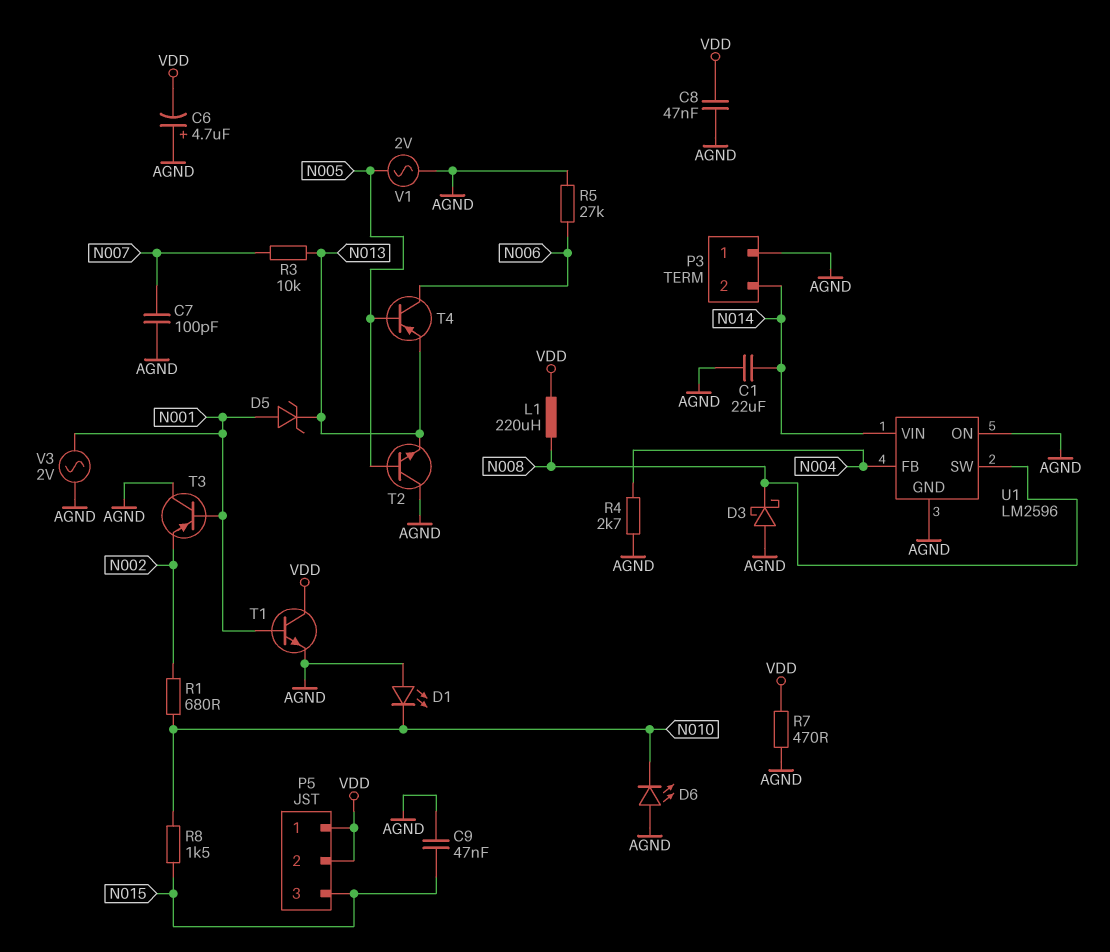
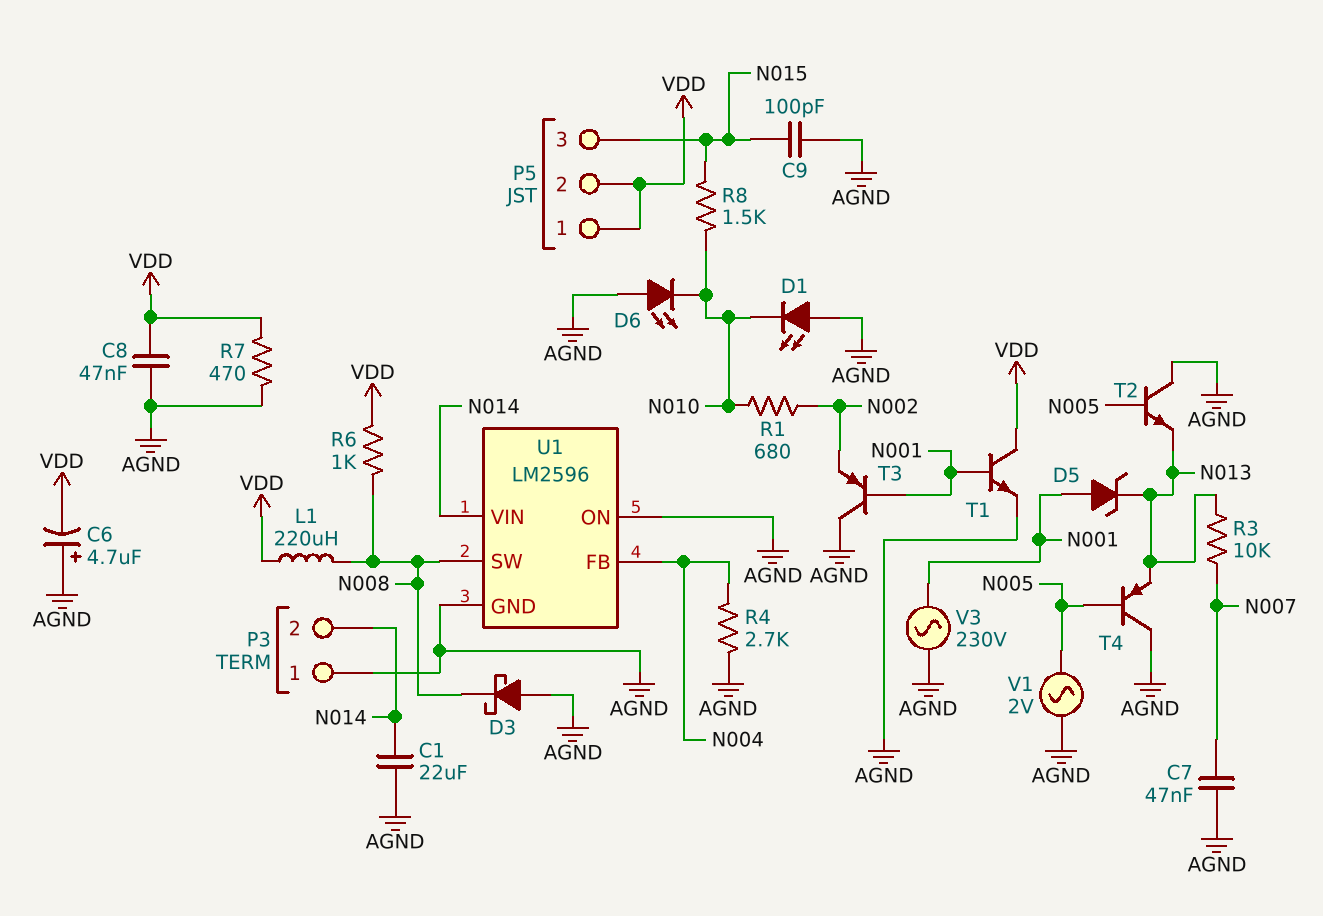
C7: 100pF (AGND, N007) -> 47nF (AGND, N007)
C9: 47nF (AGND, N015) -> 100pF (AGND, N015)
R5: 27k (AGND, N006) -> none
R6: none -> 1k (N008, VDD)
T4: PNP (B N005, C N006, E N013) -> PNP (B N005, C AGND, E N013)
V3: AC 2V (AGND, N001) -> AC 230V (AGND, N001)

